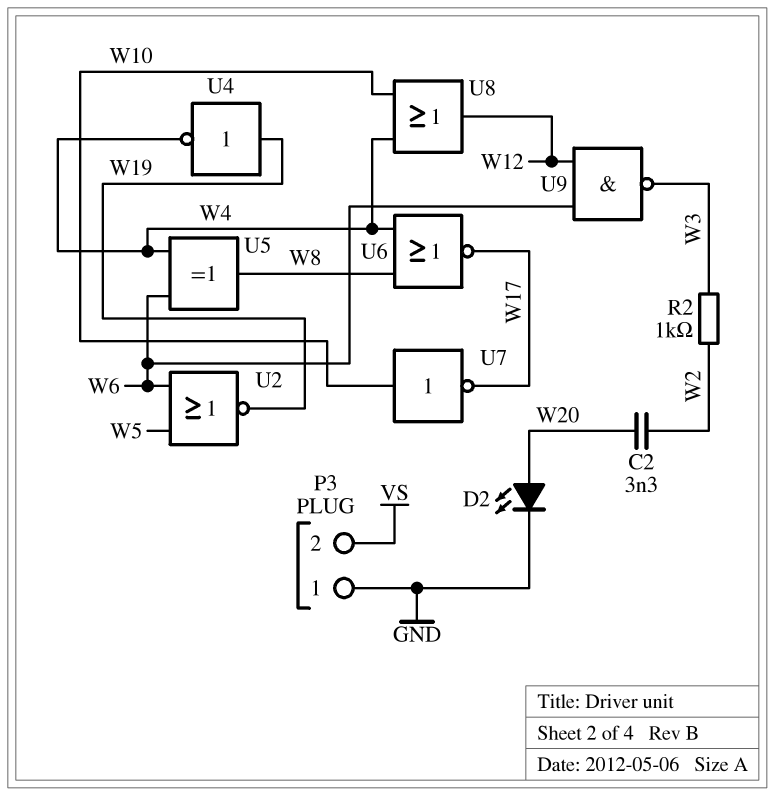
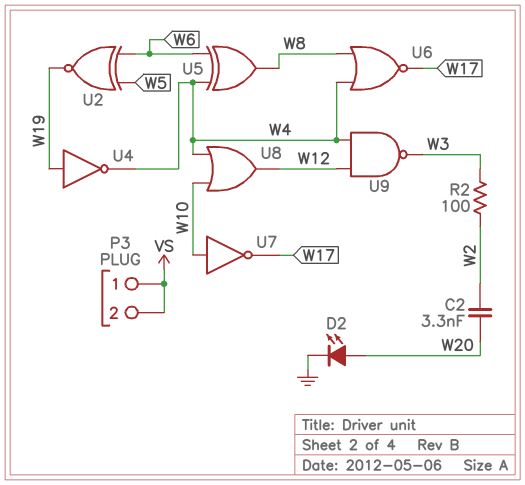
P3 pin 1: GND -> VS
R2: 1k (W2, W3) -> 100 (W2, W3)
U2: NOR (in W5, in W6, out W19) -> XNOR (in W5, in W6, out W19)
U9: NAND (in W6, in W12, out W3) -> NAND (in W4, in W12, out W3)

